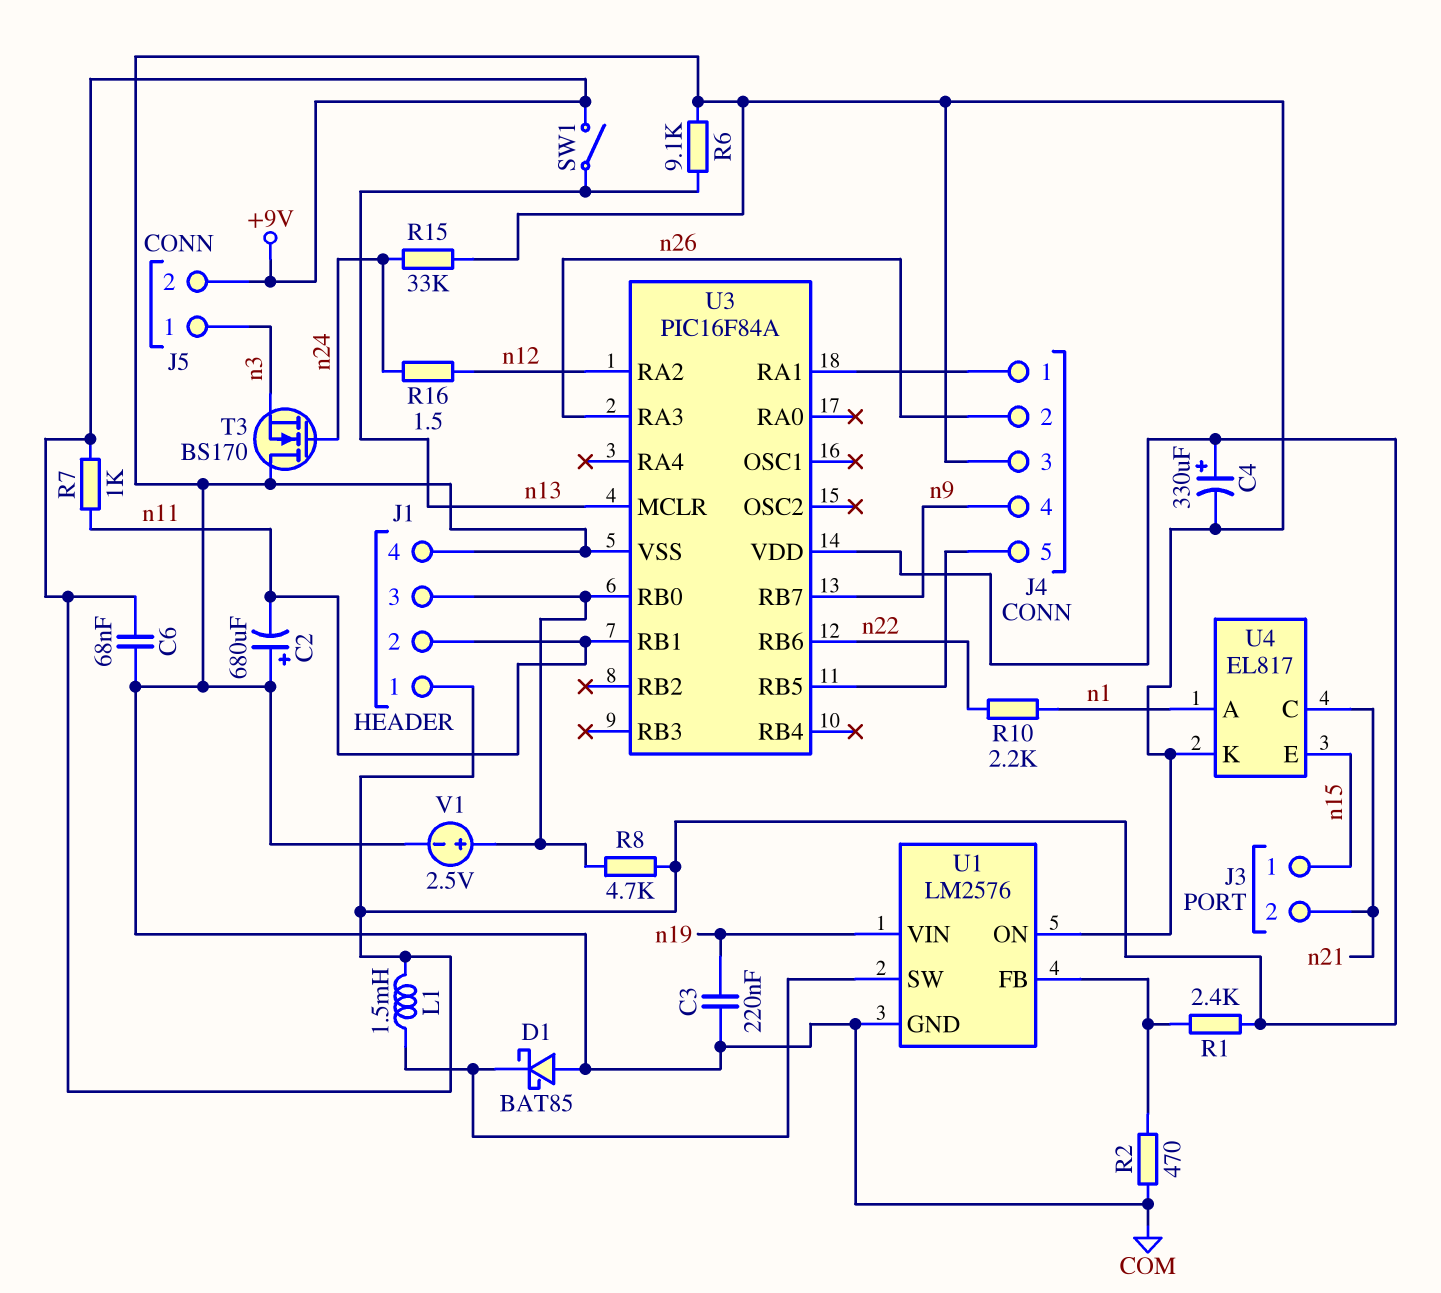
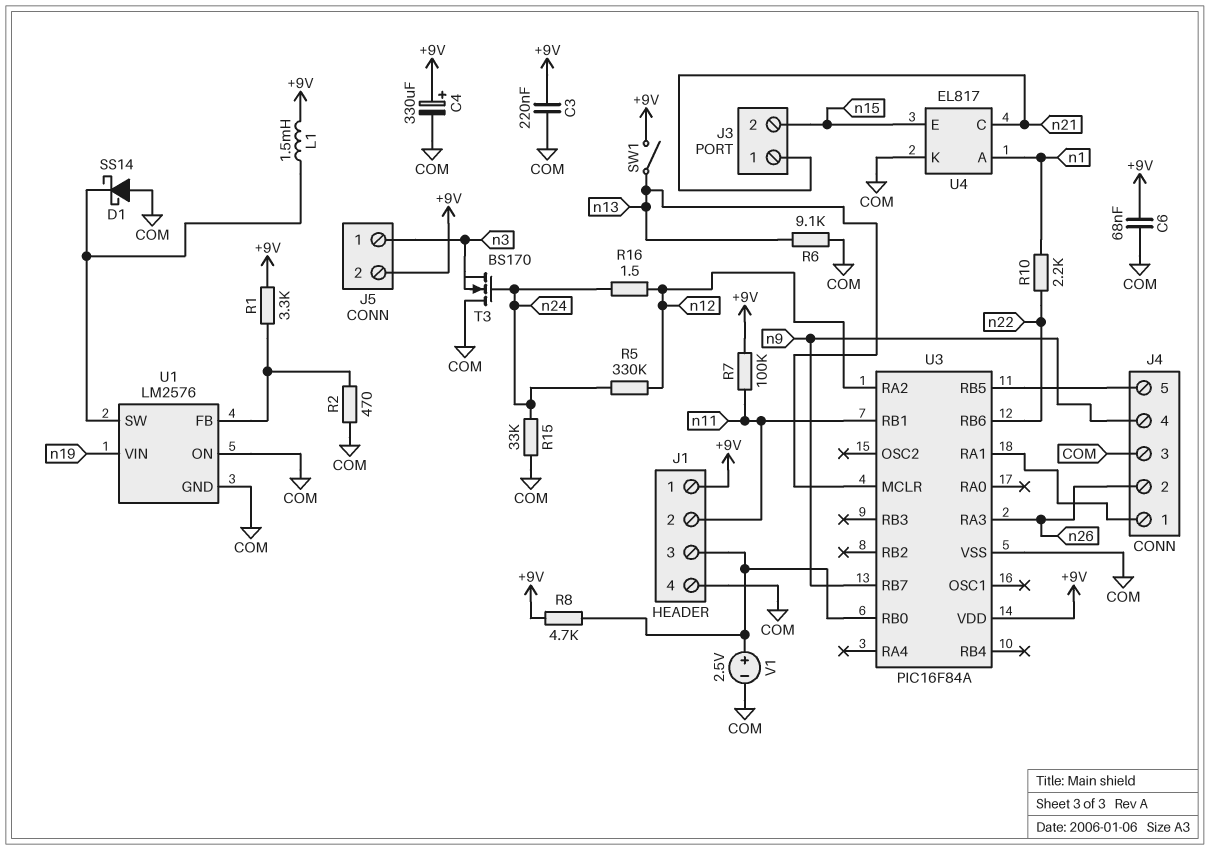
C2: 680uF (plus COM, minus n11) -> none
C3: 220nF (COM, n19) -> 220nF (+9V, COM)
D1: schottky BAT85 (A COM, K U1/SW) -> schottky SS14 (A COM, K U1/SW)
J3 pin 1: n15 -> n21
J3 pin 2: n21 -> n15
R1: 2.4k (+9V, U1/FB) -> 3.3k (+9V, U1/FB)
R5: none -> 330k (n12, n24)
R7: 1k (+9V, n11) -> 100k (+9V, n11)

